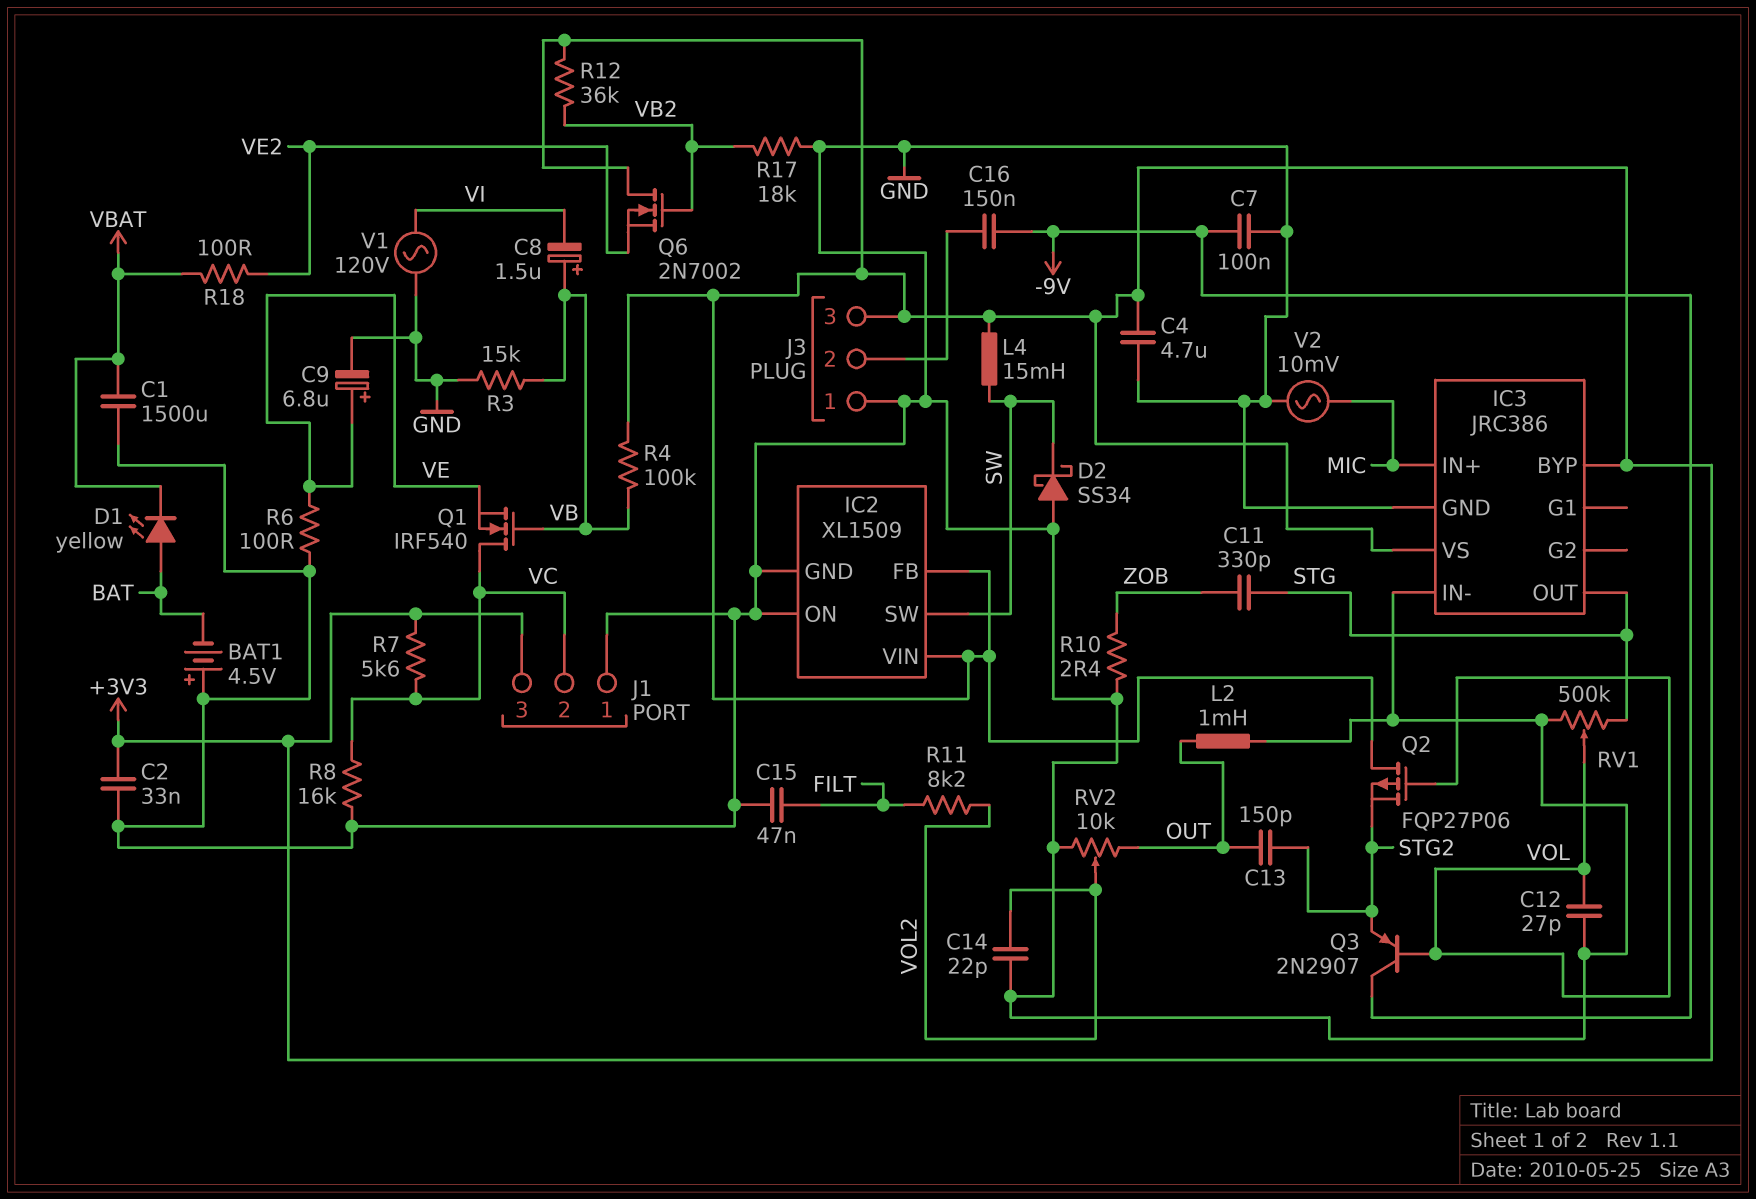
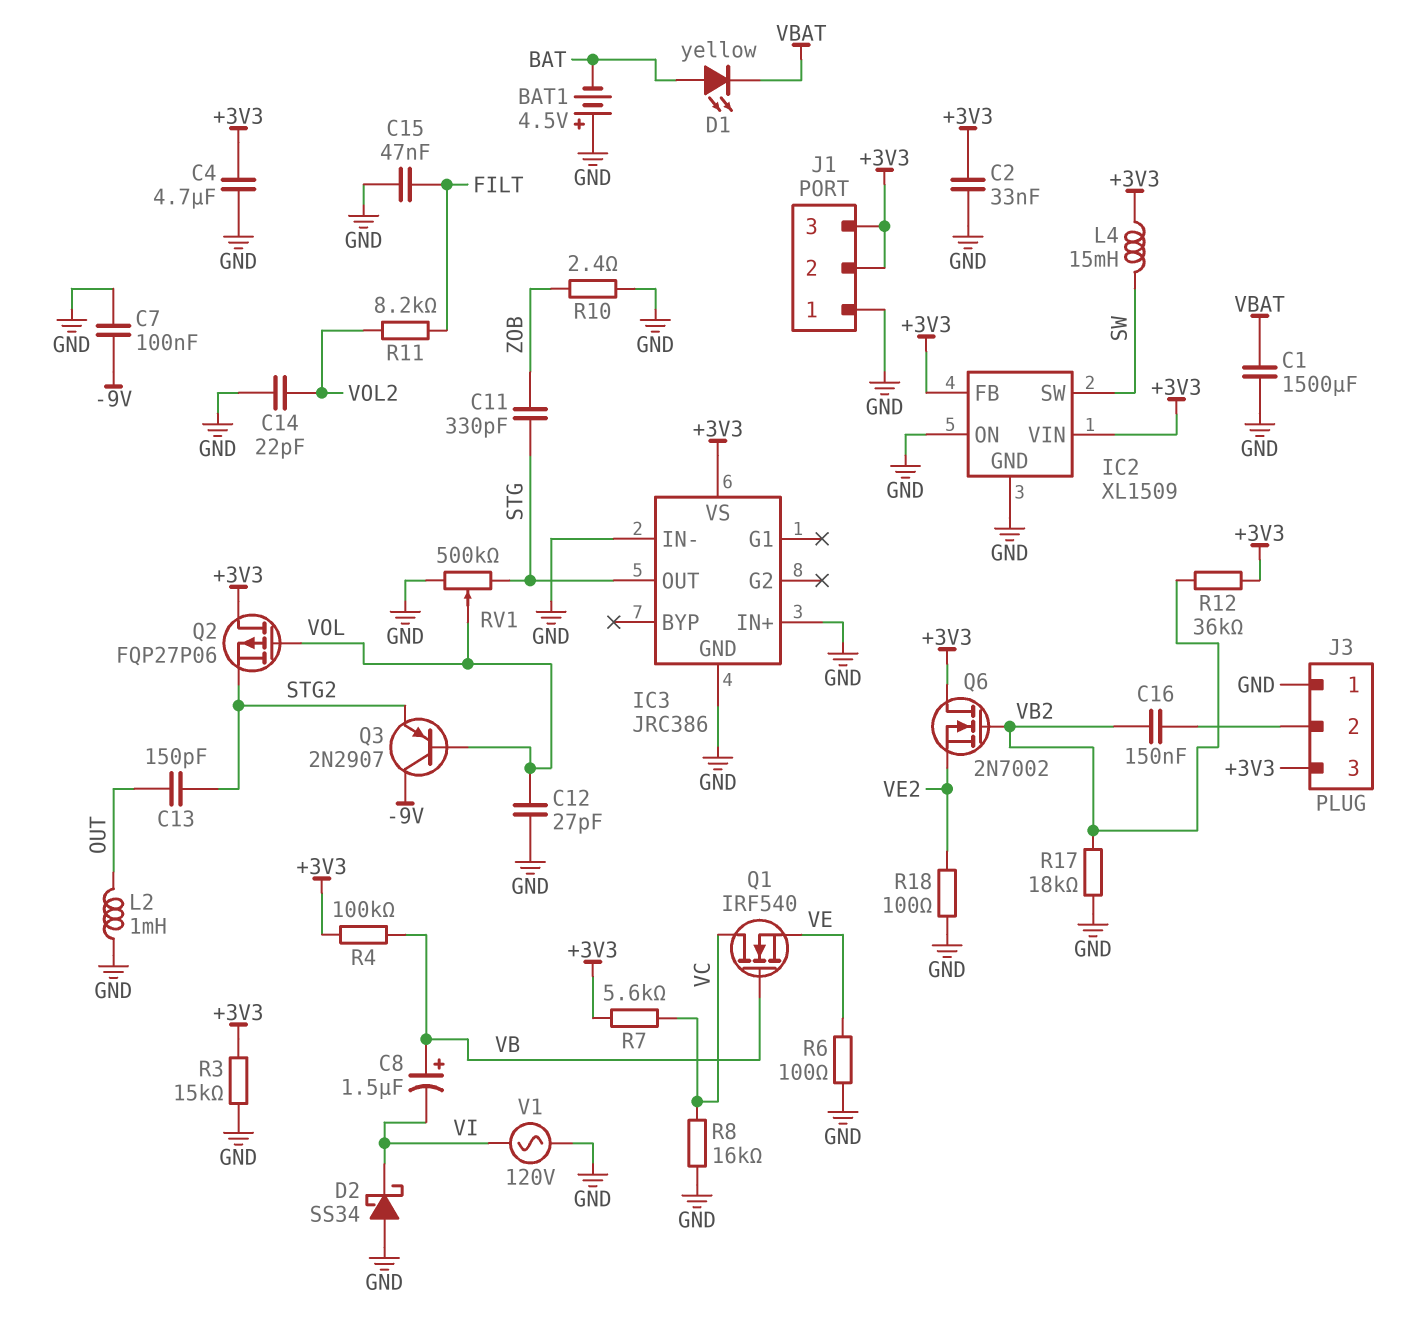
C9: 6.8uF (plus VE, minus GND) -> none
C16: 150nF (-9V, J3/2) -> 150nF (J3/2, VB2)
D2: schottky SS34 (A GND, K SW) -> schottky SS34 (A GND, K VI)
IC3 pin BYP: +3V3 -> none
IC3 pin IN+: MIC -> GND
J1 pin 2: VC -> +3V3
R3: 15k (GND, VB) -> 15k (+3V3, GND)
R18: 100 (VBAT, VE2) -> 100 (GND, VE2)
RV2: 10k (GND, OUT, wiper VOL2) -> none
V2: AC 10mV (GND, MIC) -> none

